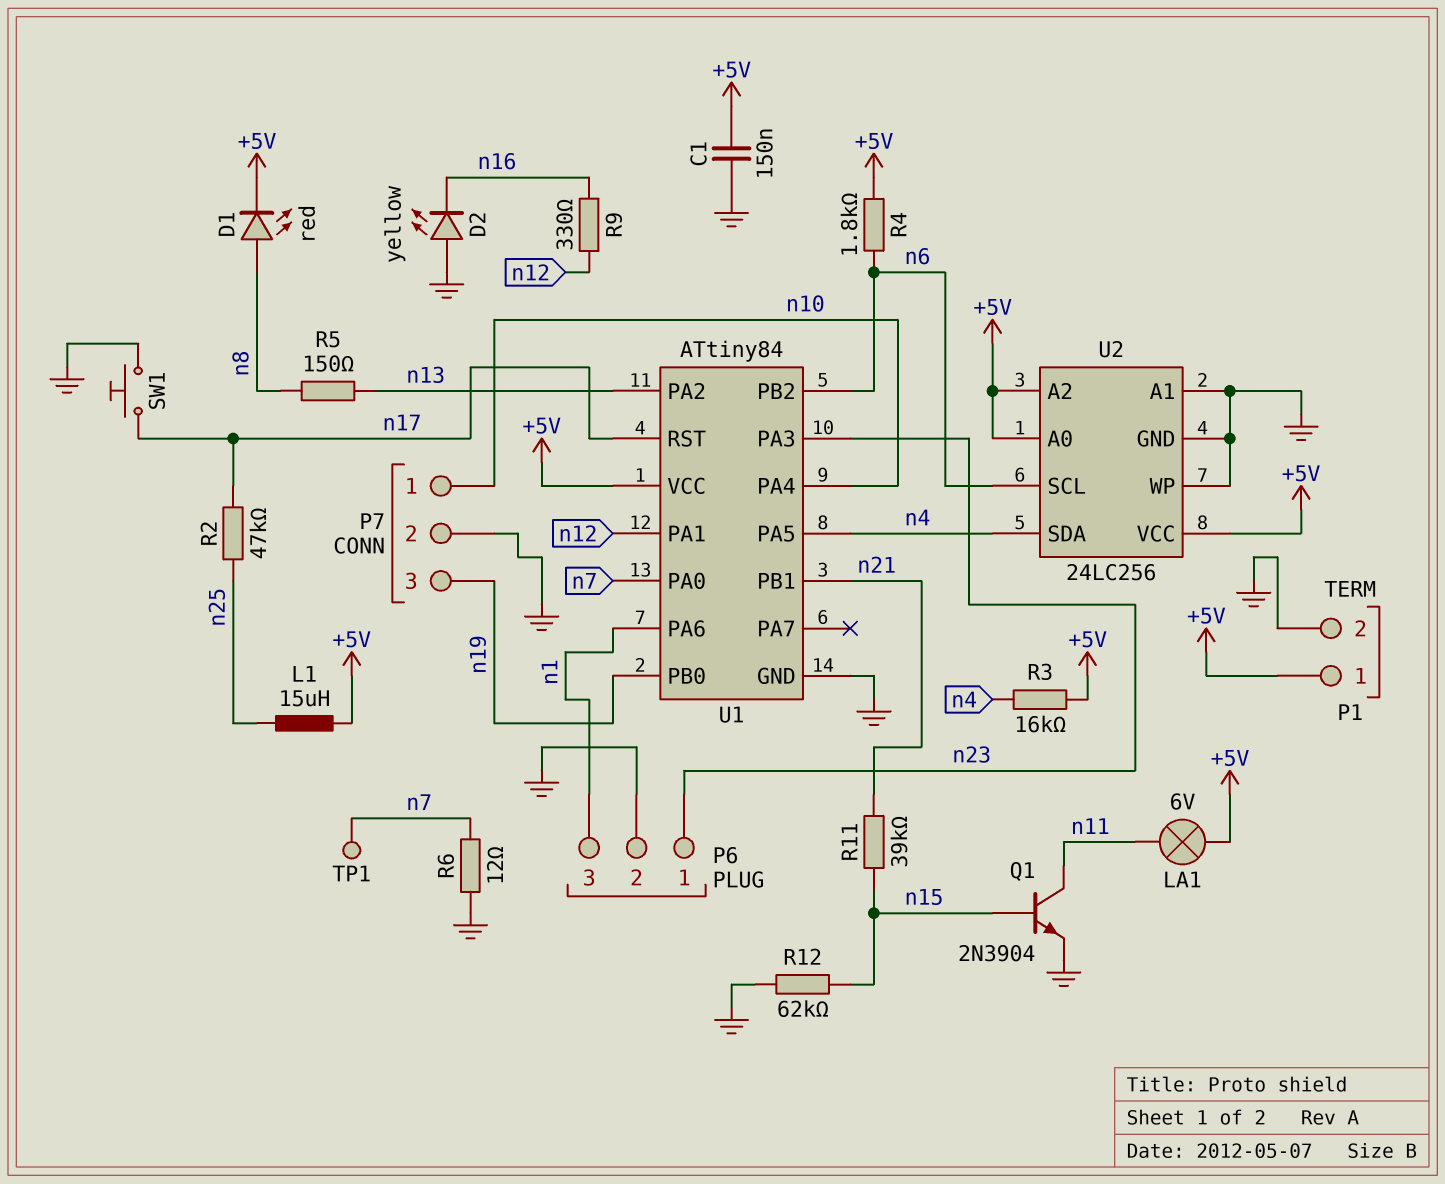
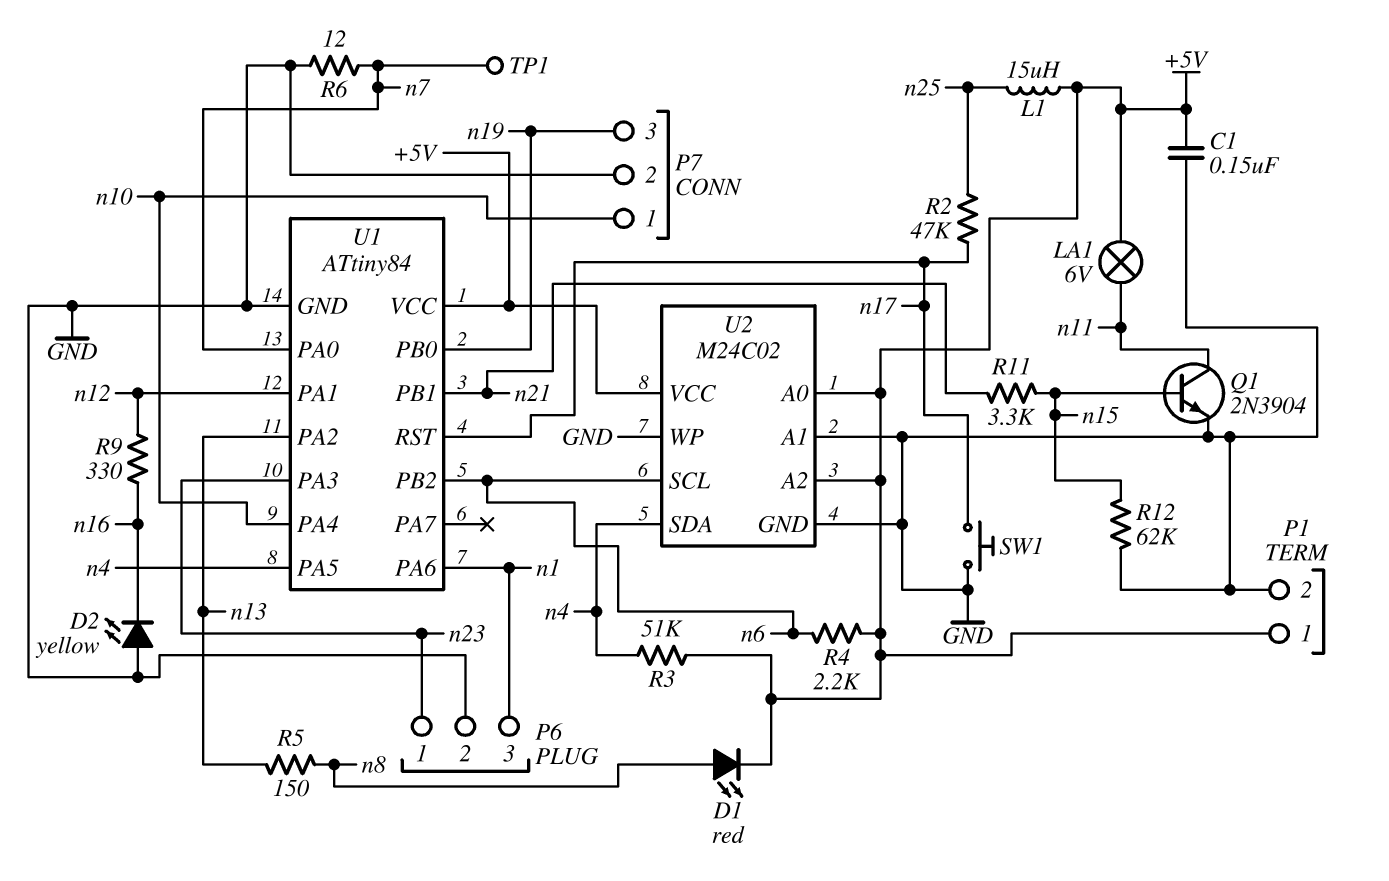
R3: 16k (+5V, n4) -> 51k (+5V, n4)
R4: 1.8k (+5V, n6) -> 2.2k (+5V, n6)
R11: 39k (n15, n21) -> 3.3k (n15, n21)
U2: 24LC256 -> M24C02

